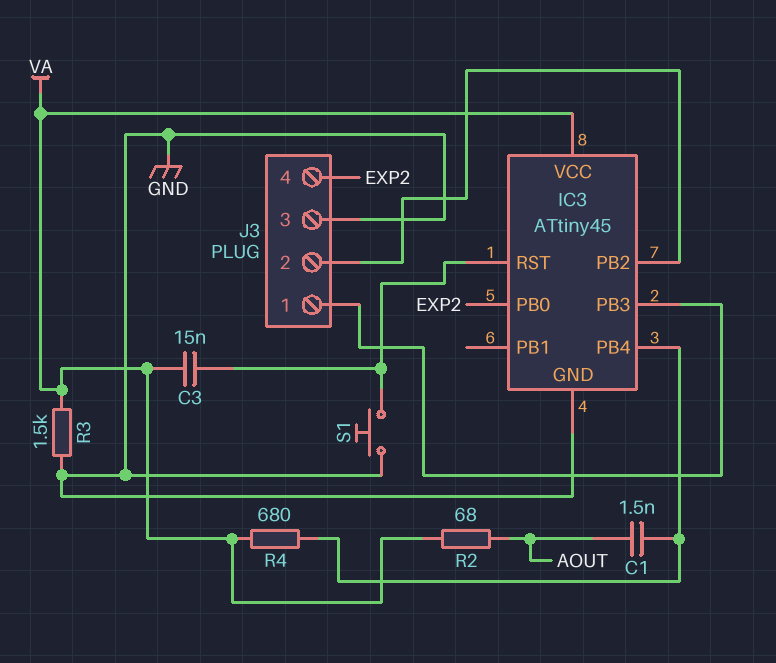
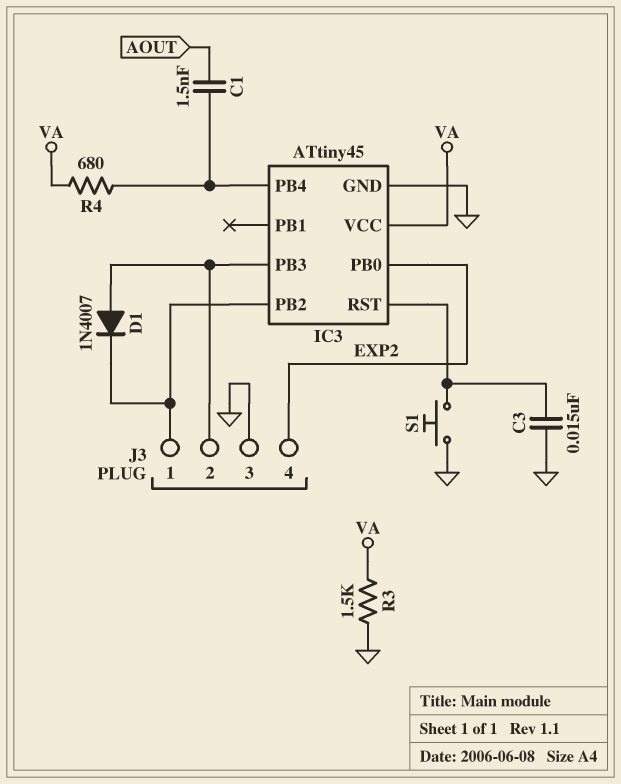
C3: 15nF (IC3/RST, VA) -> 15nF (GND, IC3/RST)
D1: none -> diode 1N4007 (A IC3/PB3, K IC3/PB2)
J3 pin 1: IC3/PB3 -> IC3/PB2
J3 pin 2: IC3/PB2 -> IC3/PB3
R2: 68 (AOUT, VA) -> none

